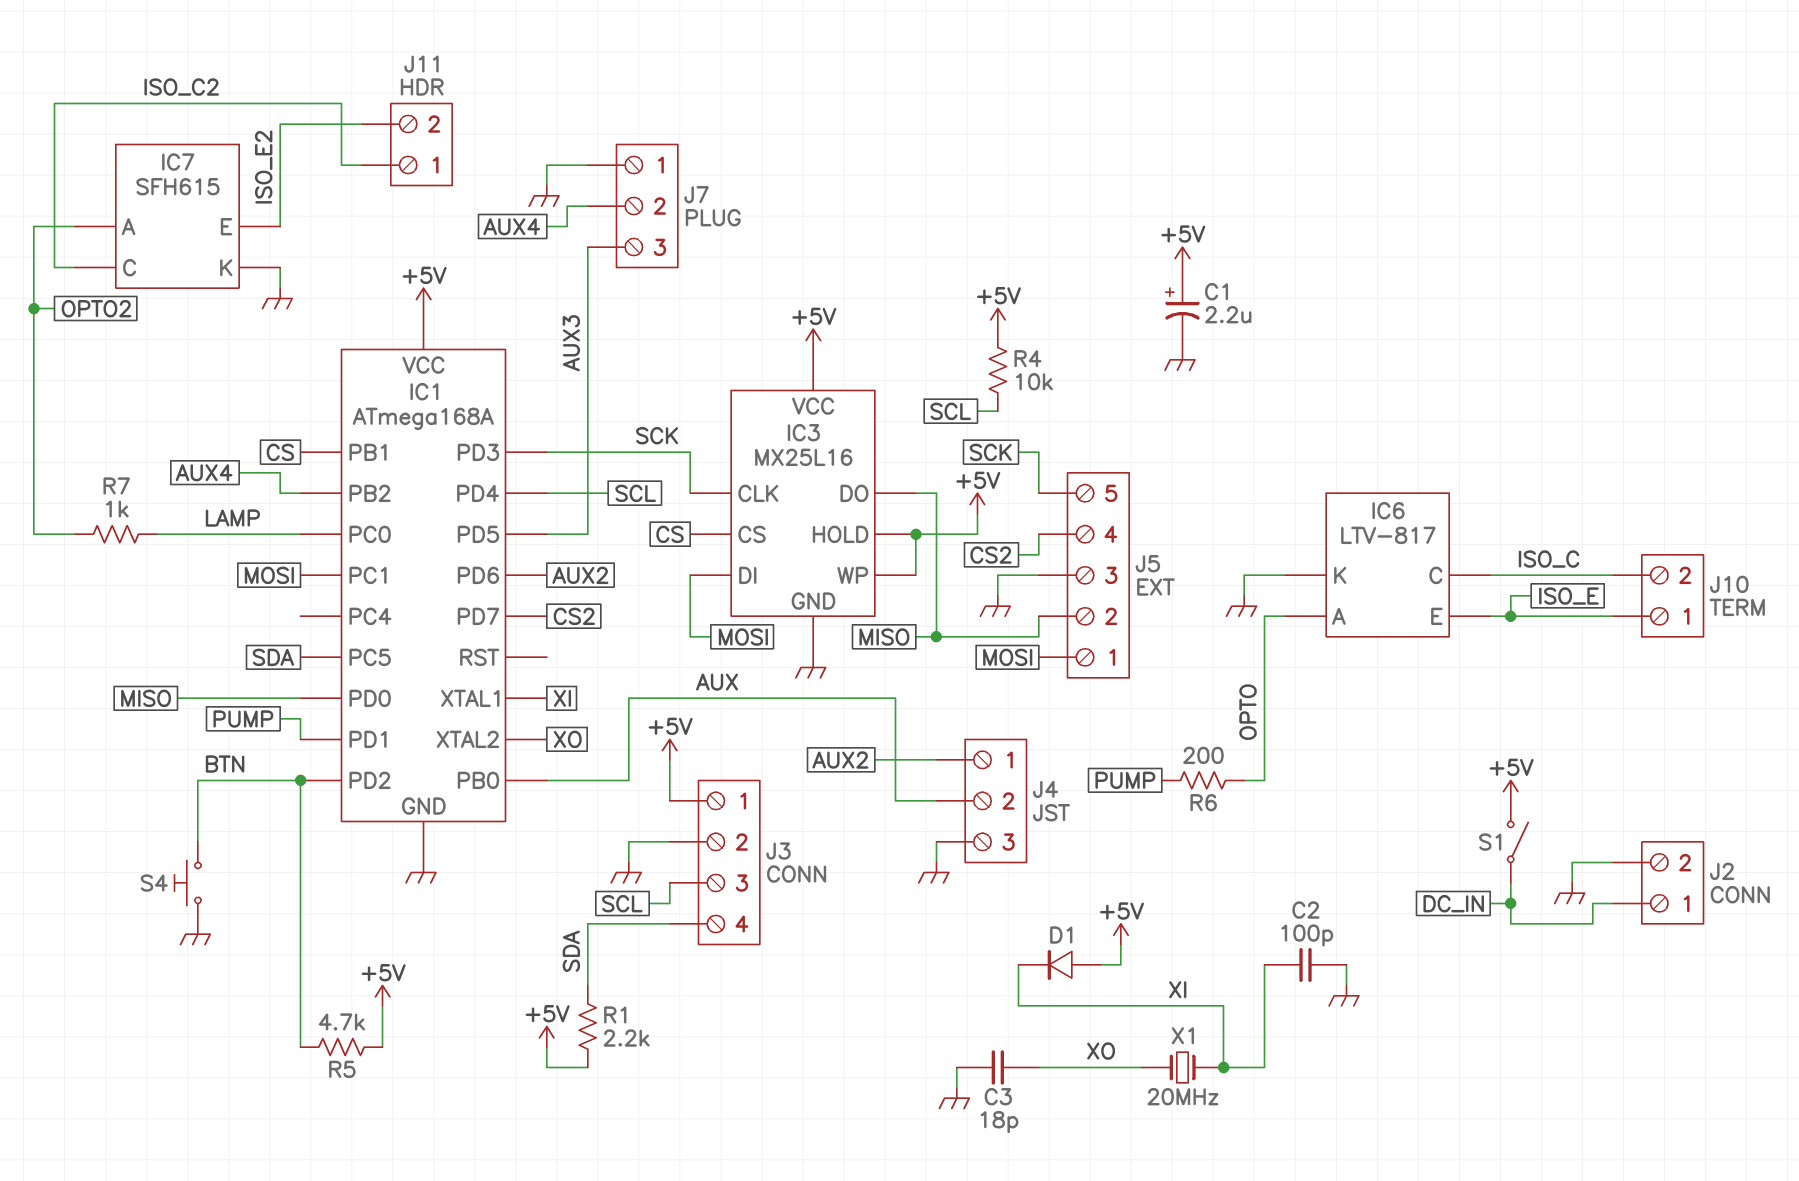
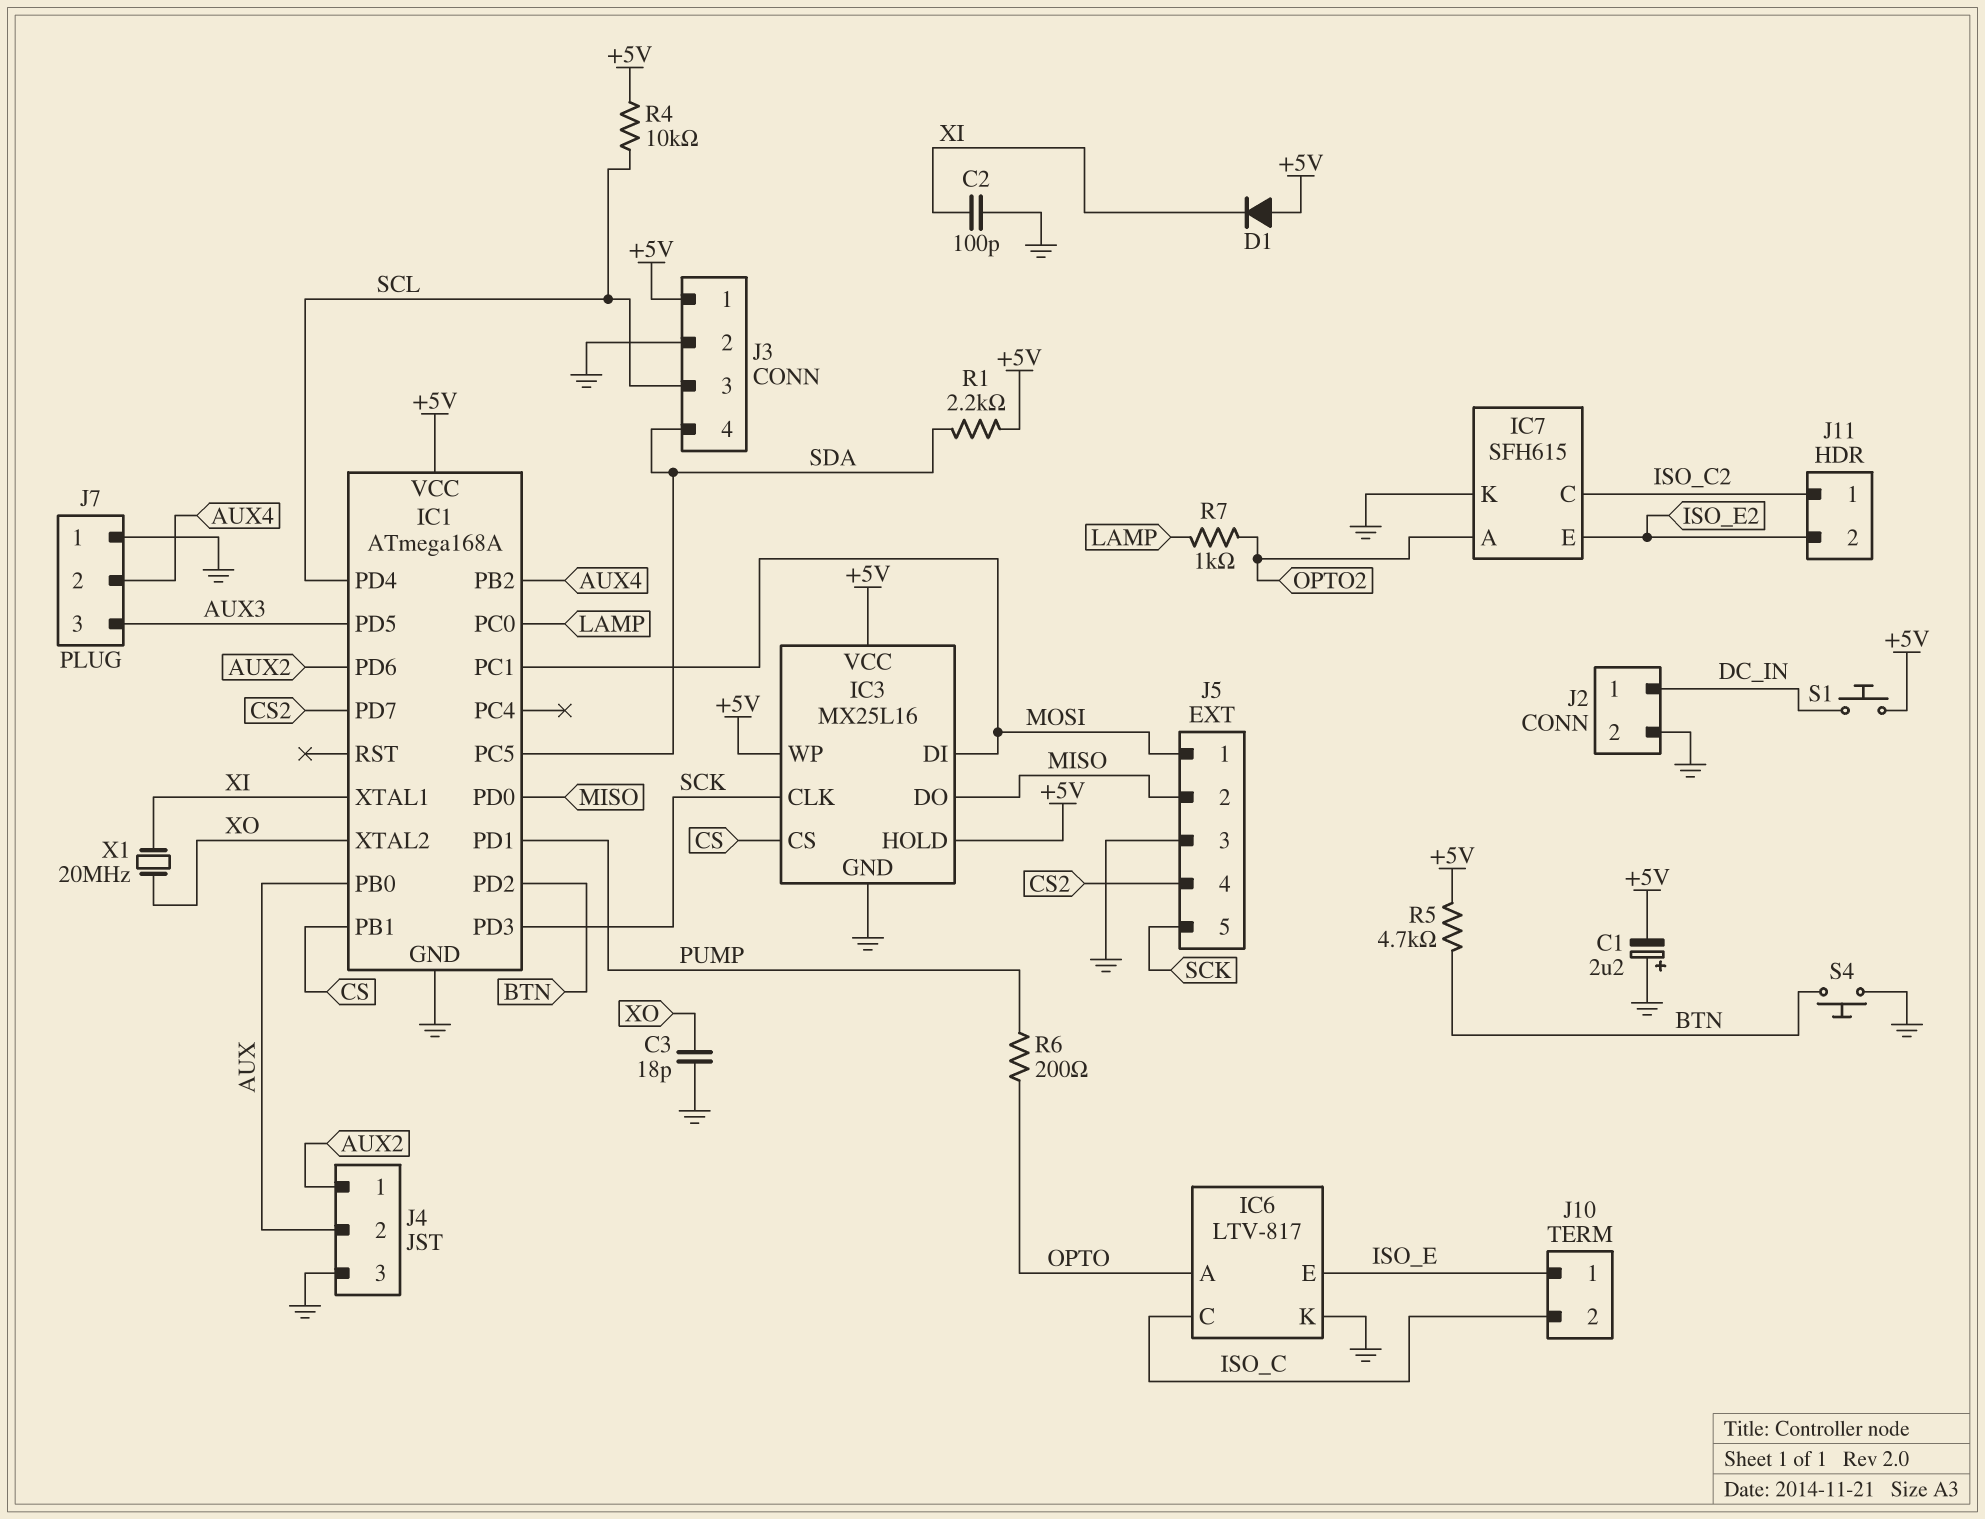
C1: 2.2uF (plus +5V, minus GND) -> 2.2uF (plus GND, minus +5V)
S1: switch (+5V, DC_IN) -> button (+5V, DC_IN)

